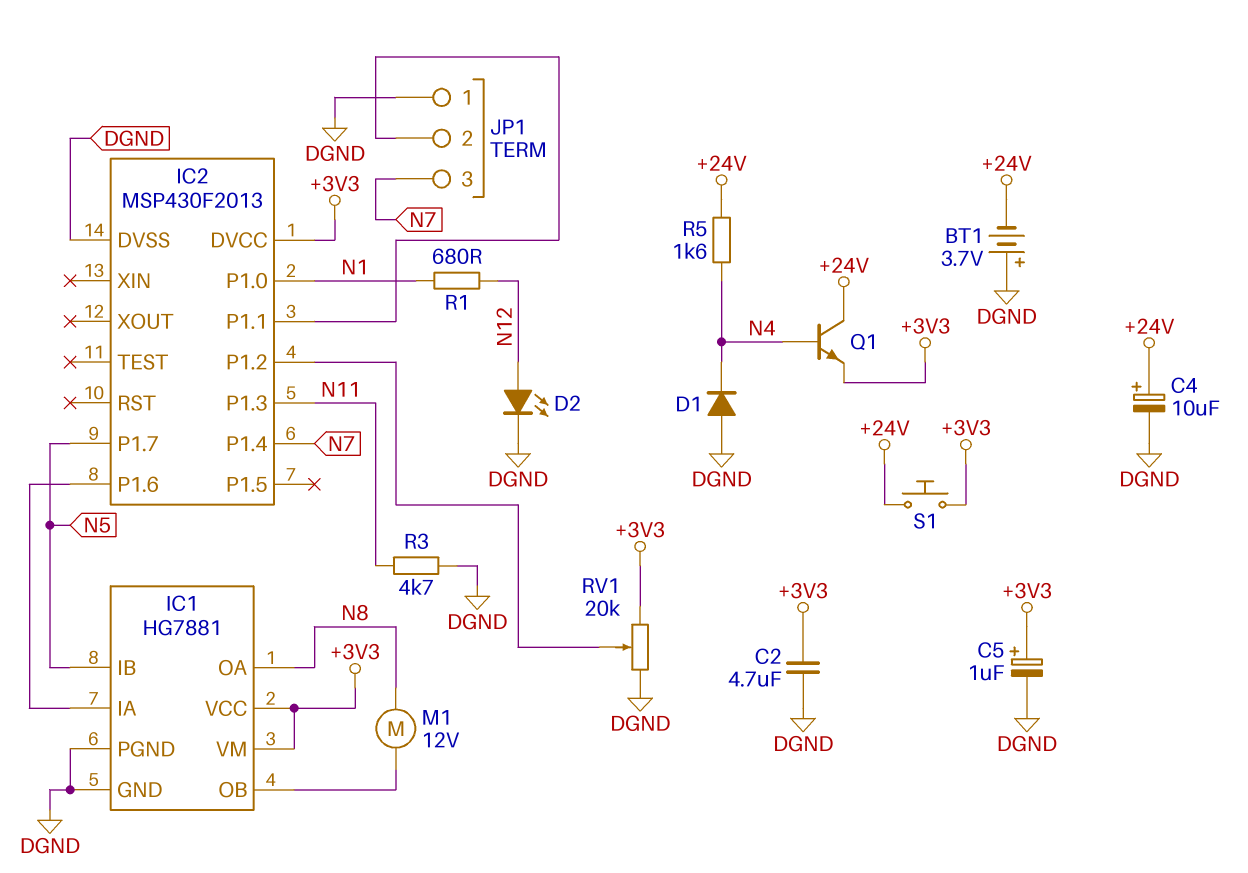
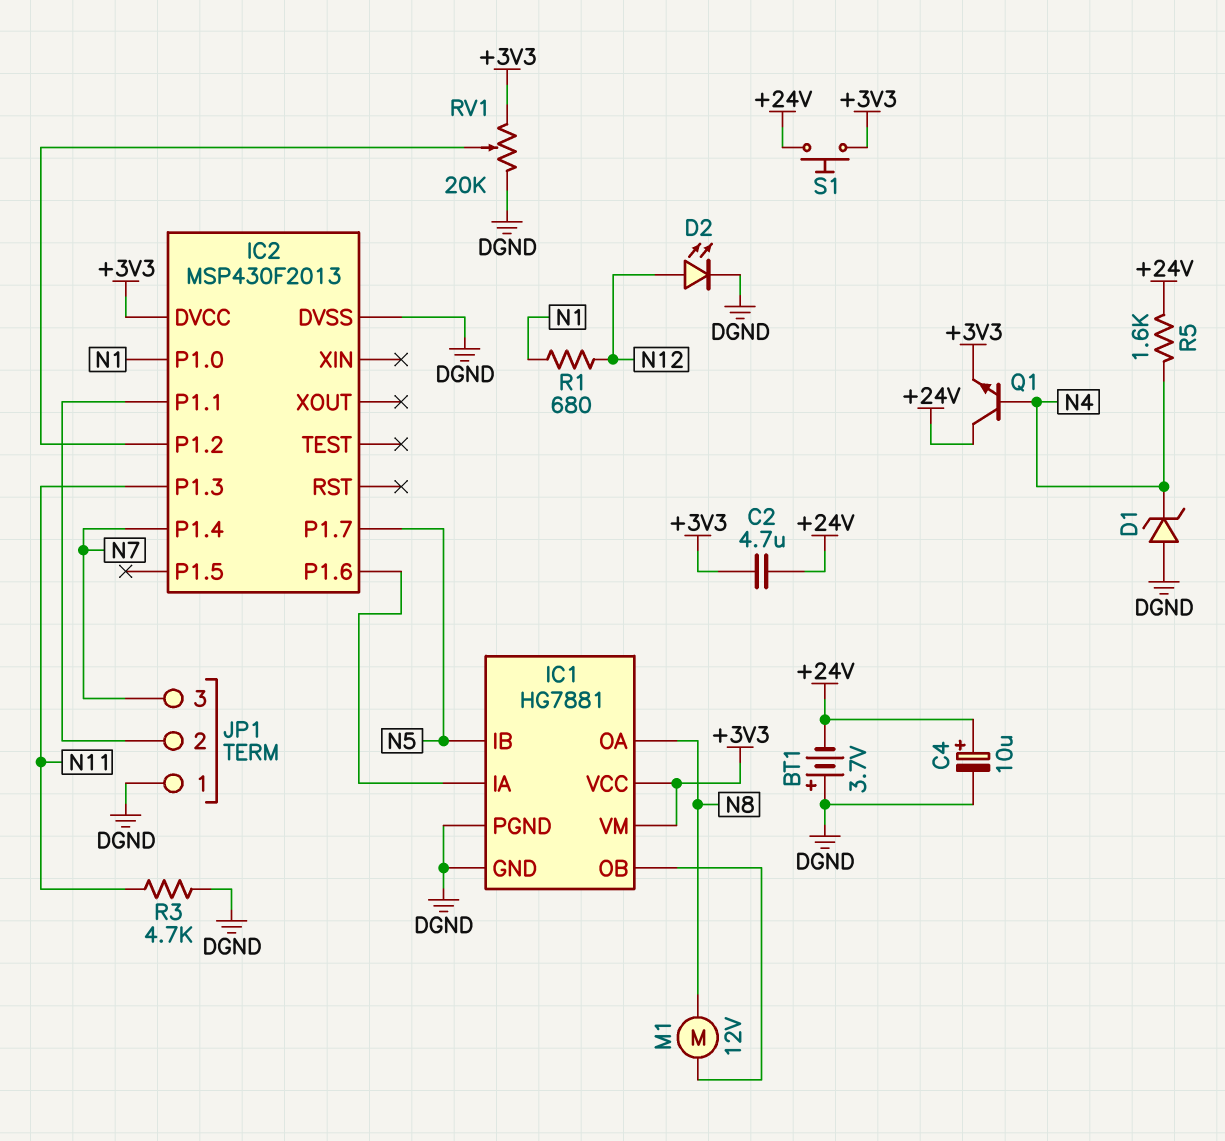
C2: 4.7uF (+3V3, DGND) -> 4.7uF (+3V3, +24V)
C5: 1uF (plus +3V3, minus DGND) -> none
D1: diode (A DGND, K N4) -> zener (A DGND, K N4)

